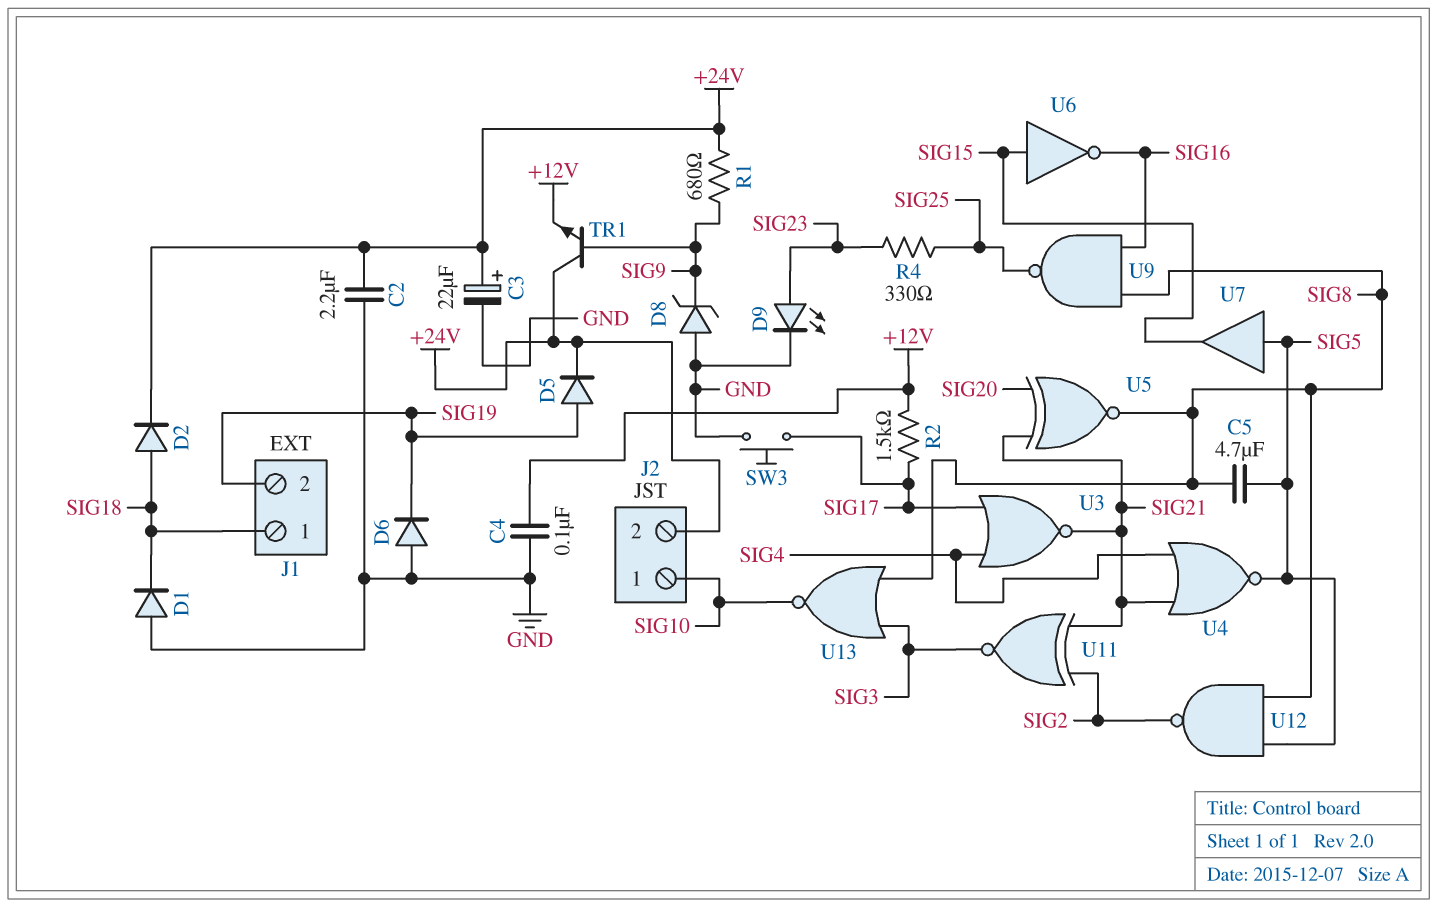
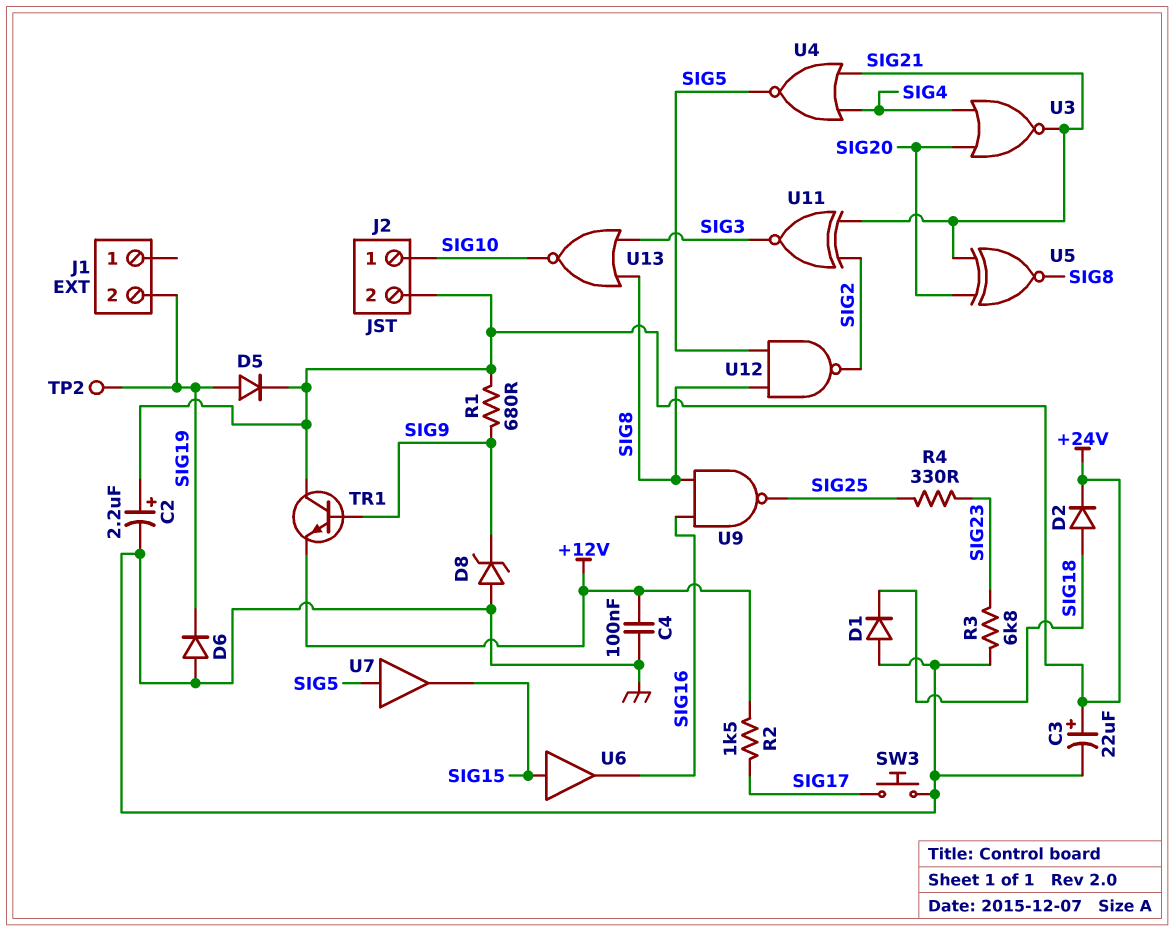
C2: 2.2uF (+24V, GND) -> 2.2uF (plus +24V, minus GND)
C5: 4.7uF (SIG5, SIG8) -> none
D9: LED (A SIG23, K GND) -> none
J1 pin 1: SIG18 -> none
R3: none -> 6.8k (GND, SIG23)
TP2: none -> test point (SIG19)
U3: NOR (in SIG4, in SIG17, out SIG21) -> NOR (in SIG4, in SIG20, out SIG21)
U6: NOT (in SIG15, out SIG16) -> buffer (in SIG15, out SIG16)

